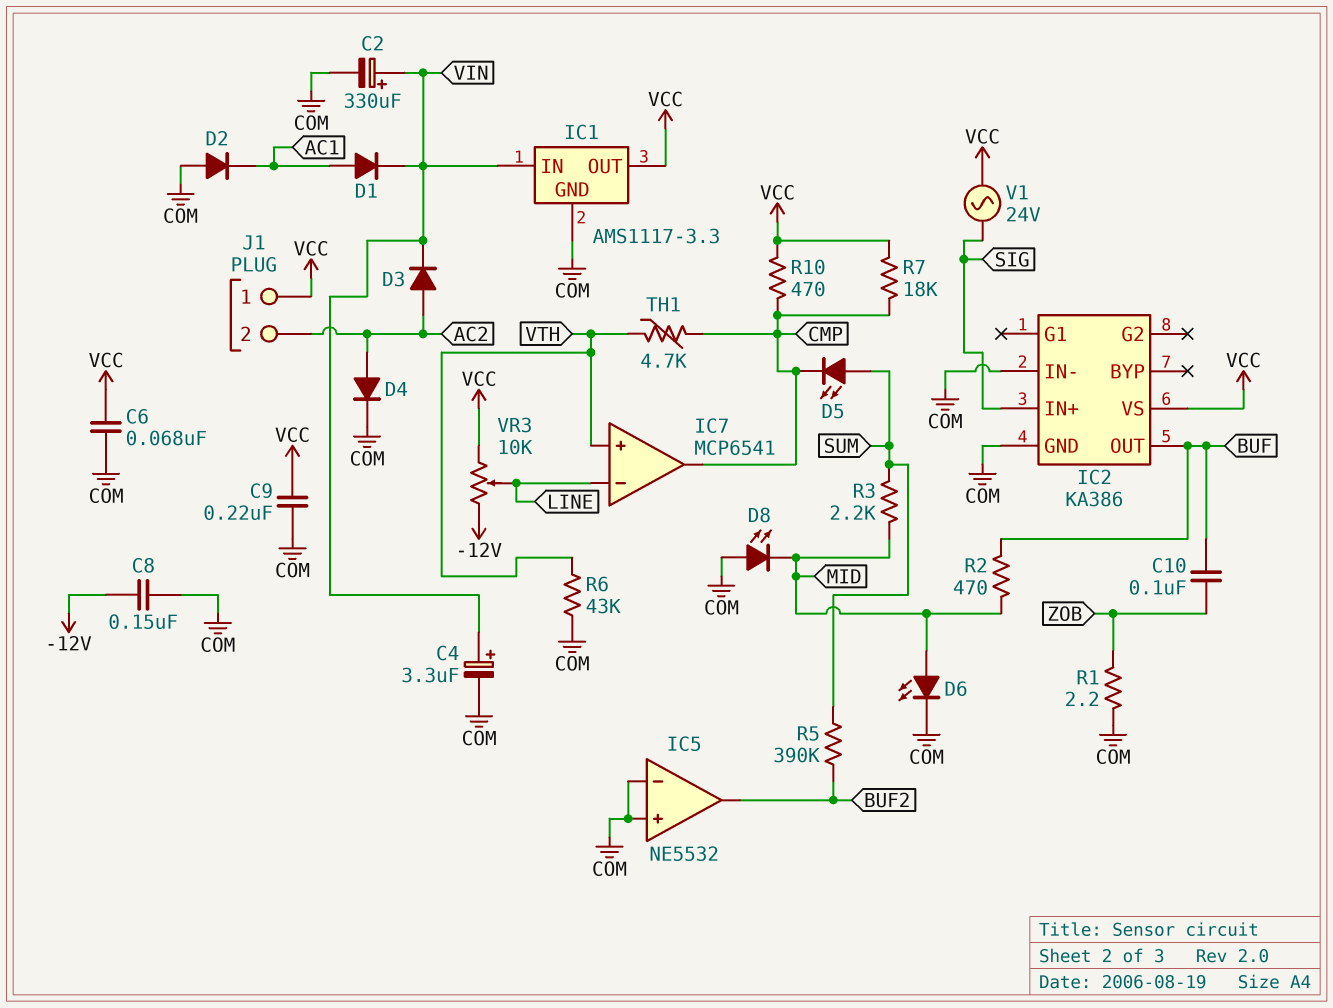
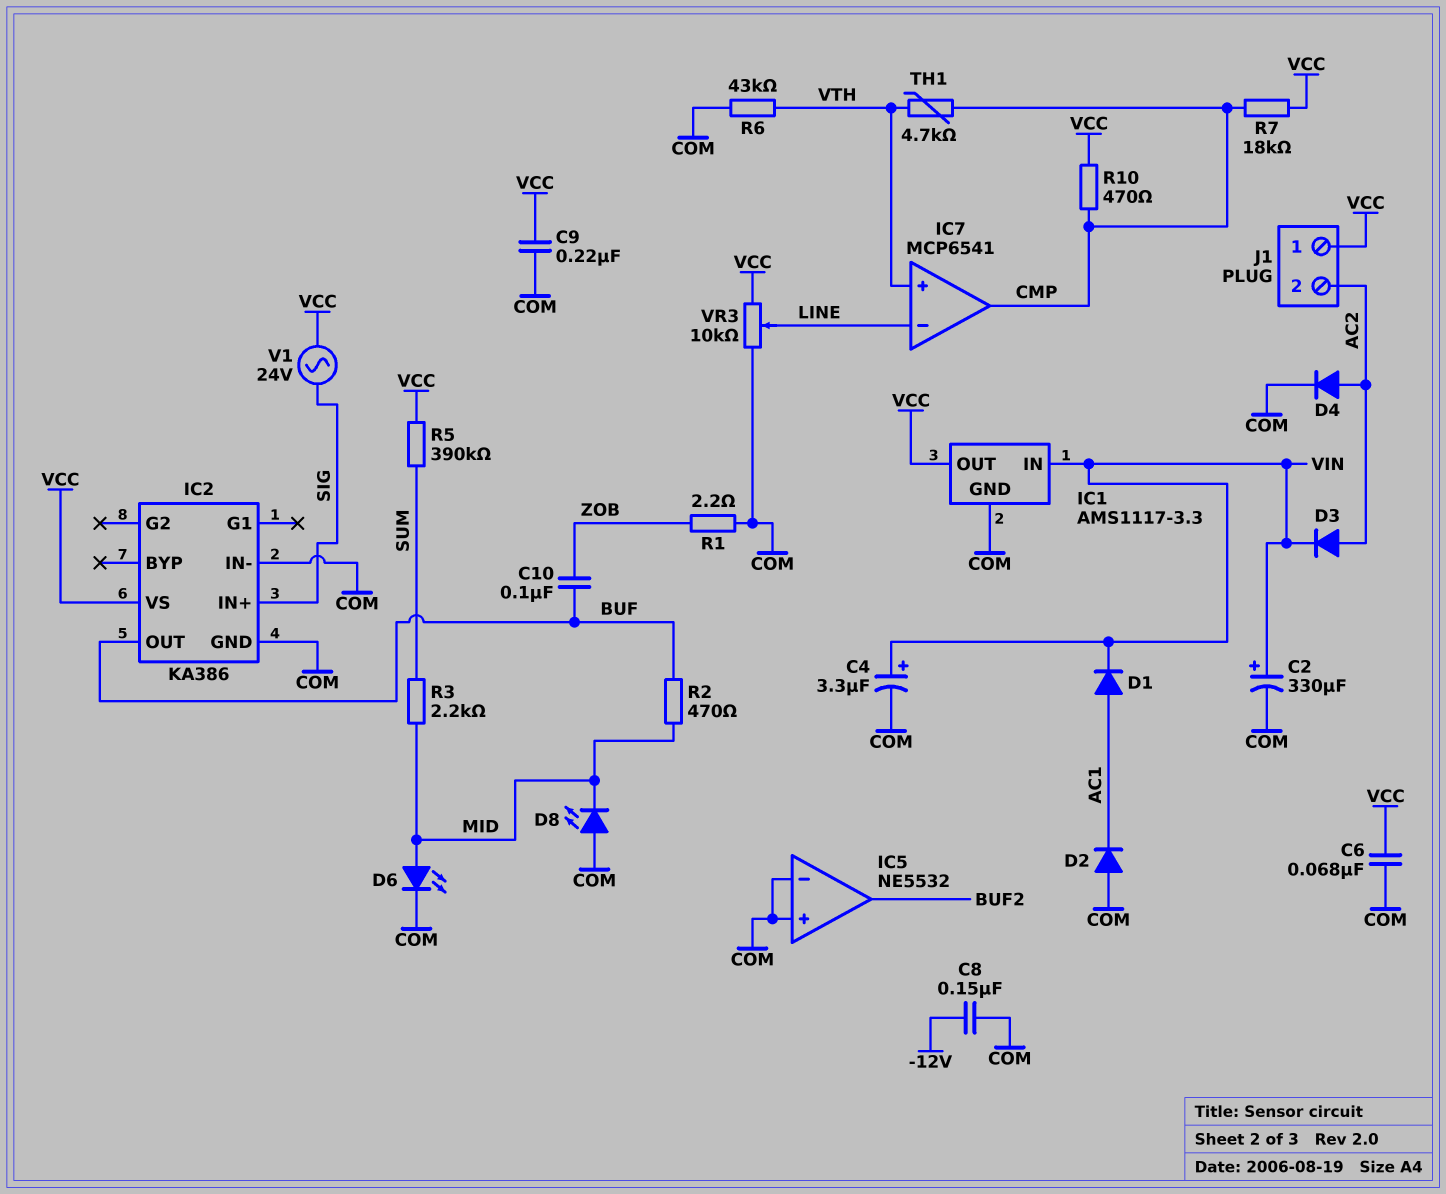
D5: LED (A SUM, K CMP) -> none
R5: 390k (BUF2, SUM) -> 390k (SUM, VCC)
VR3: 10k (-12V, VCC, wiper LINE) -> 10k (COM, VCC, wiper LINE)

